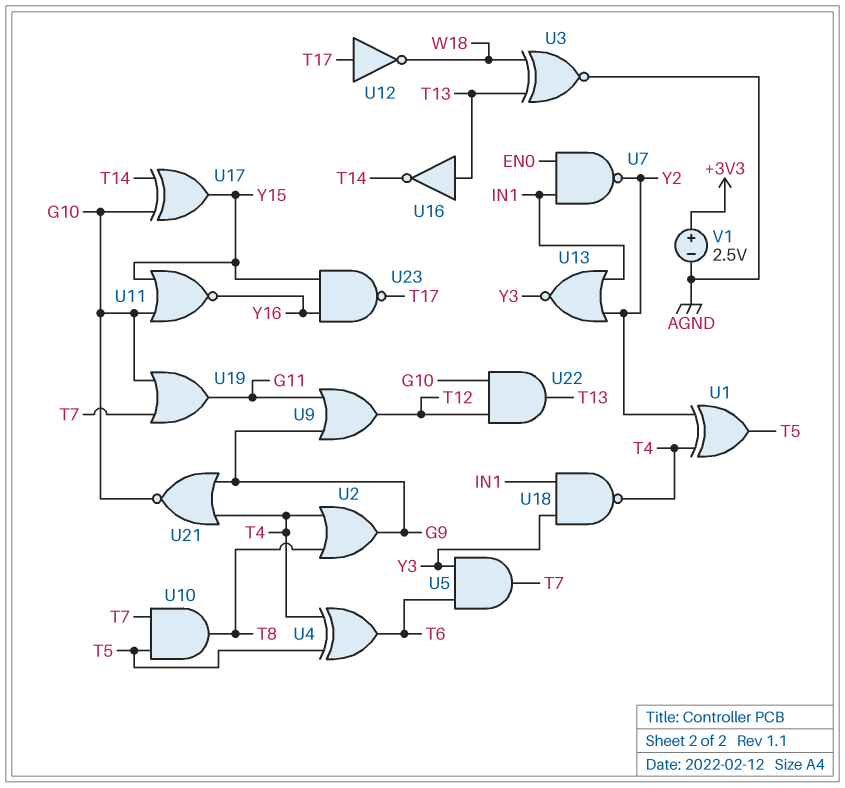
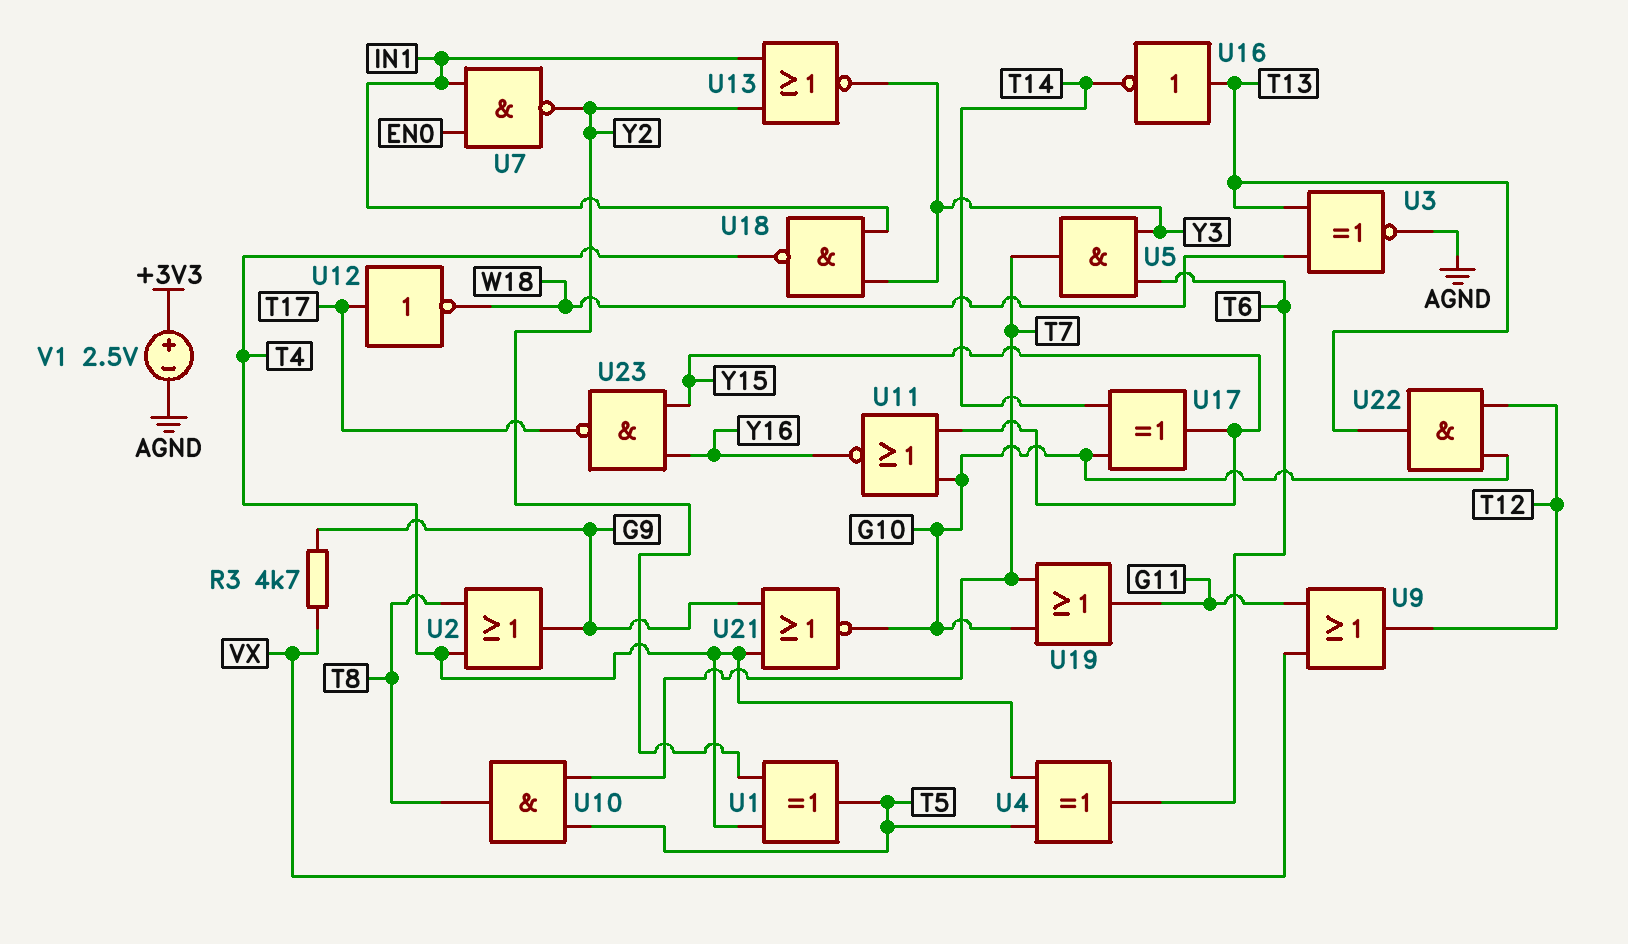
R3: none -> 4.7k (G9, VX)
U9: OR (in G9, in G11, out T12) -> OR (in G11, in VX, out T12)

